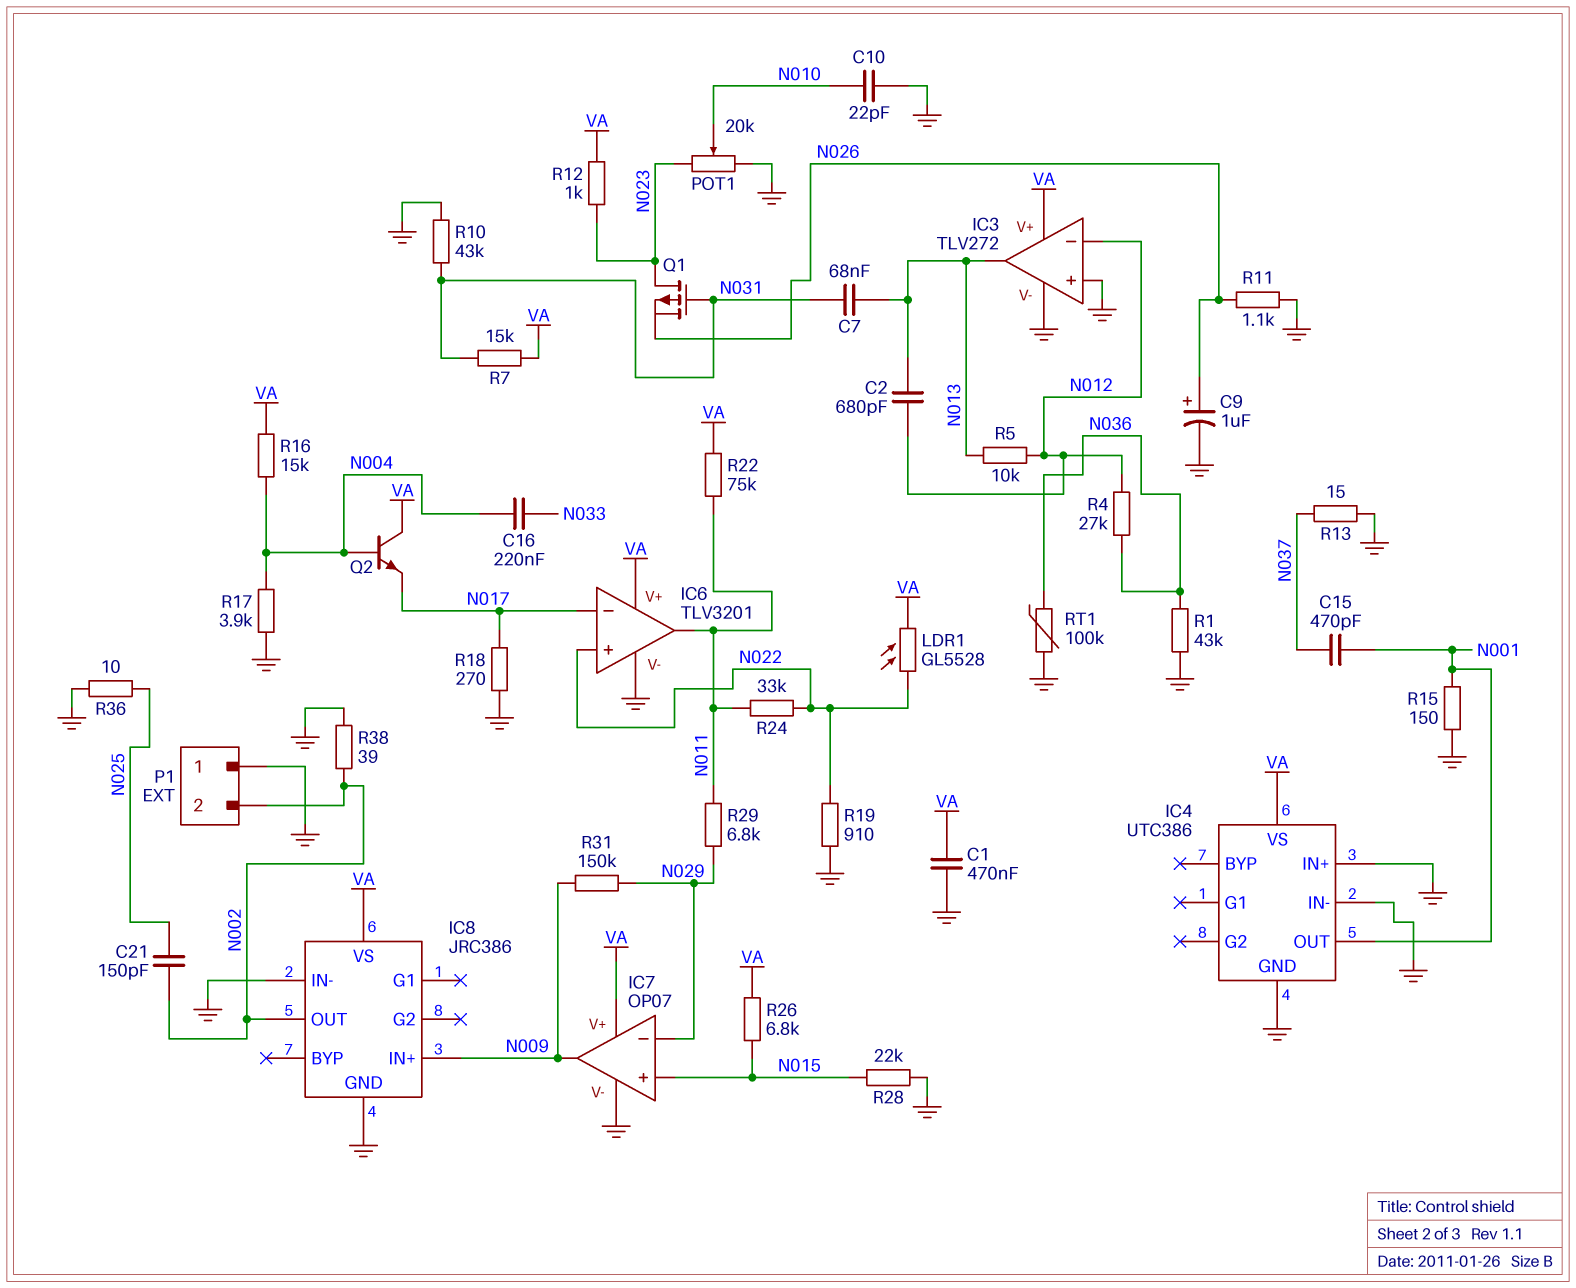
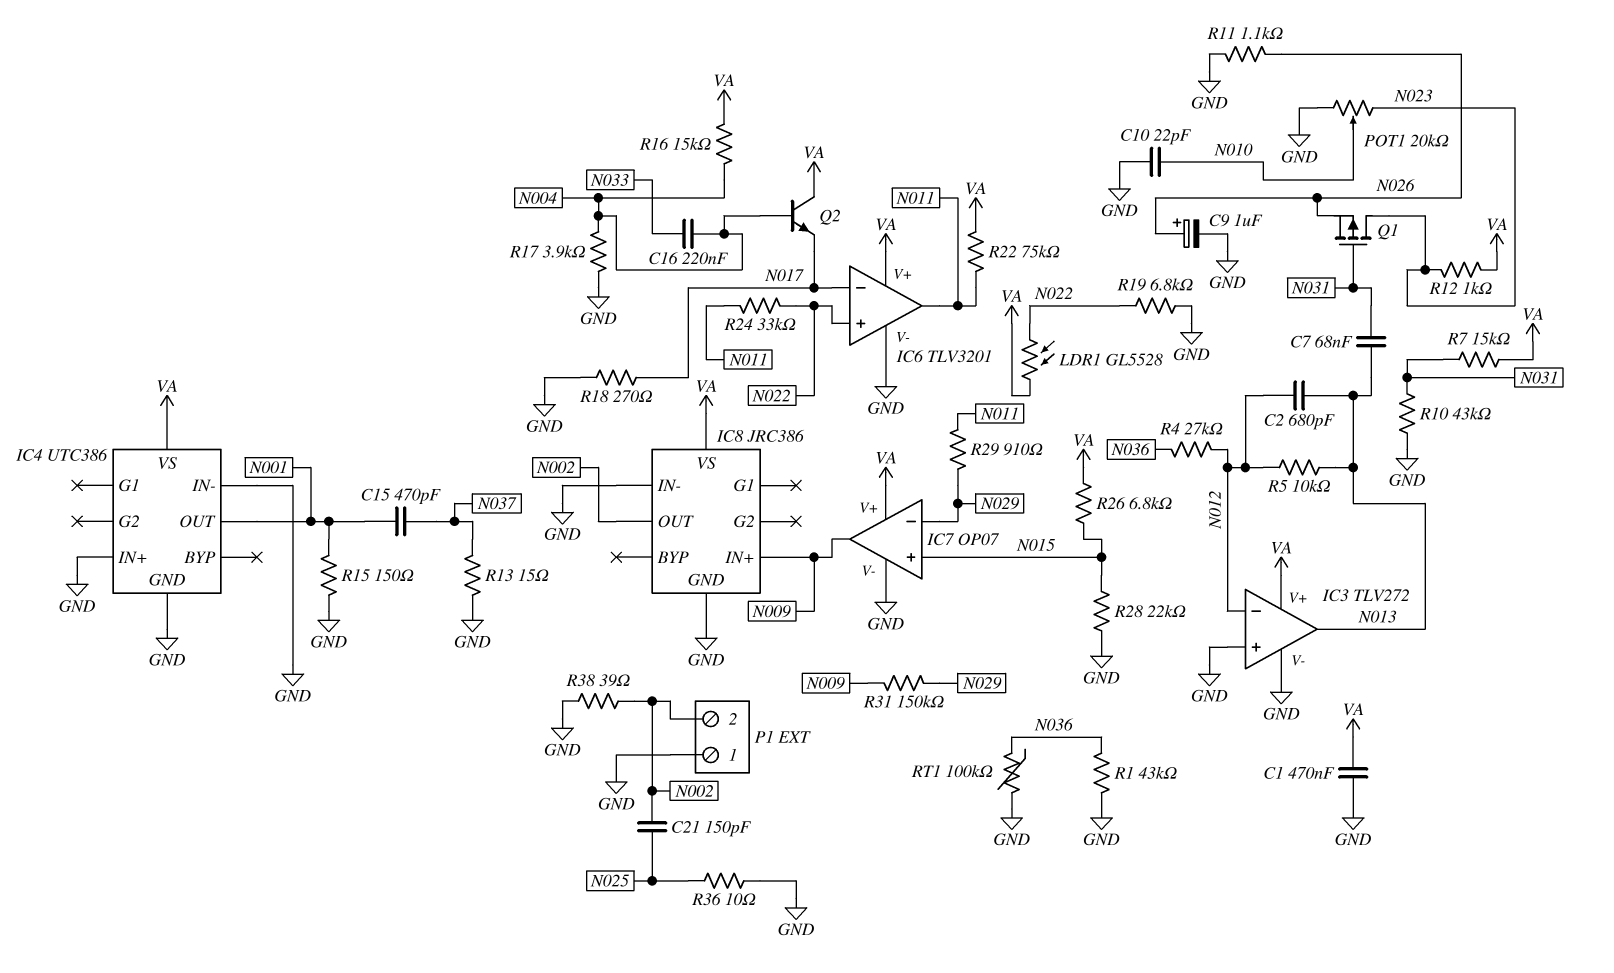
R19: 910 (GND, N022) -> 6.8k (GND, N022)
R29: 6.8k (N011, N029) -> 910 (N011, N029)

